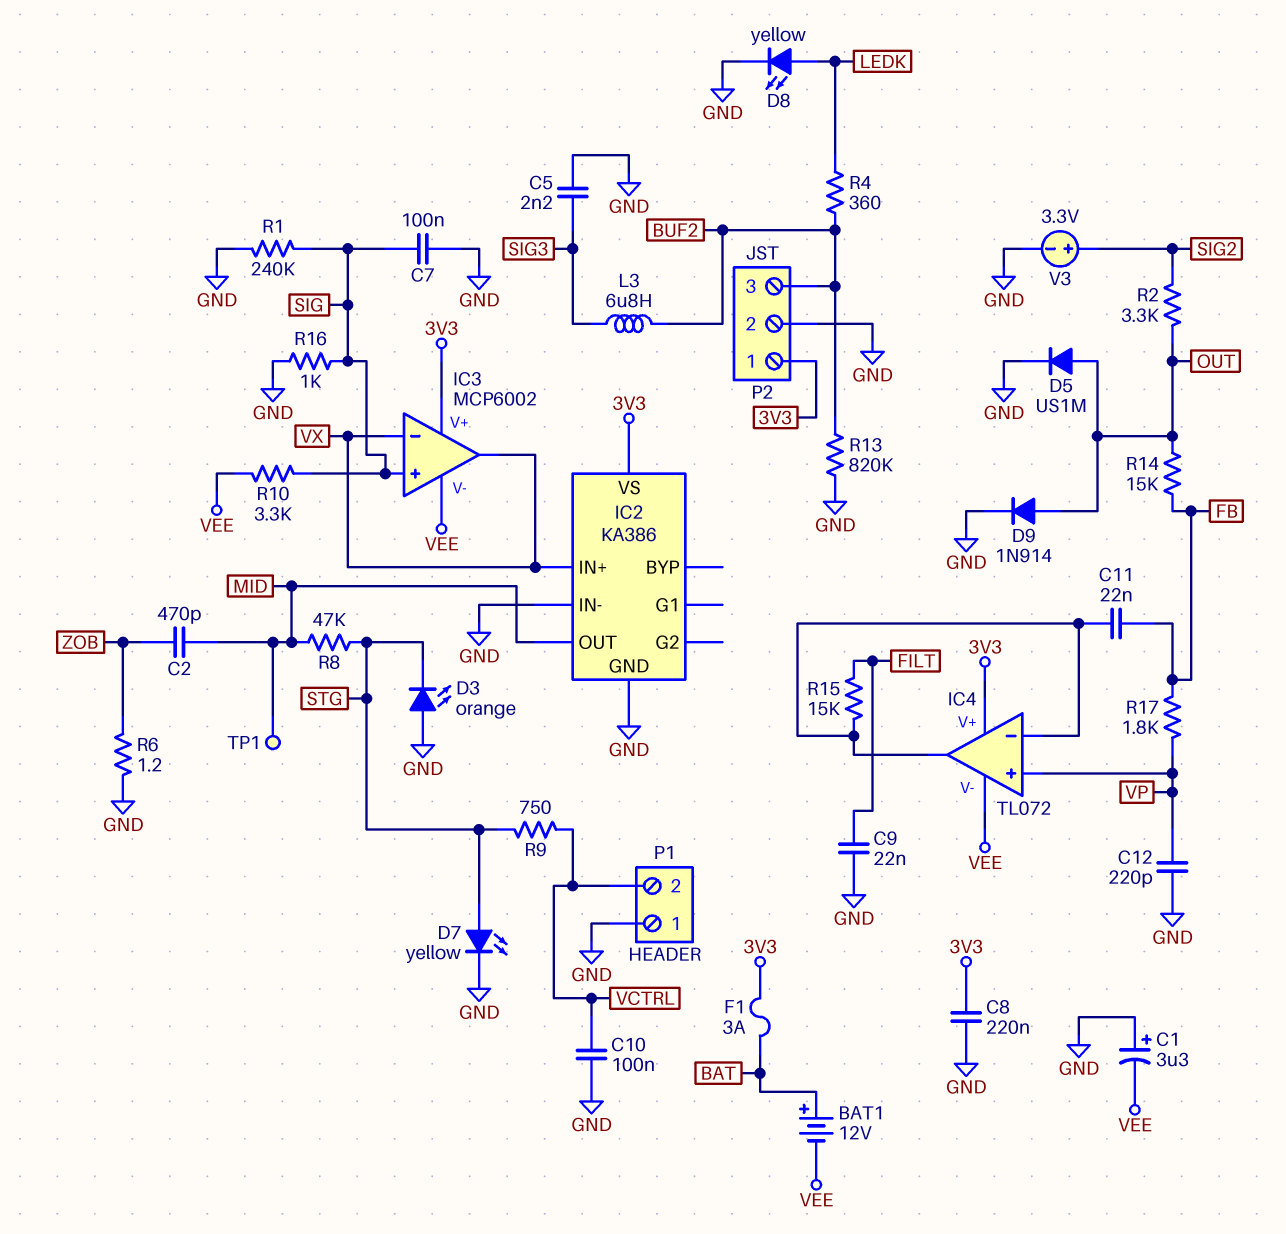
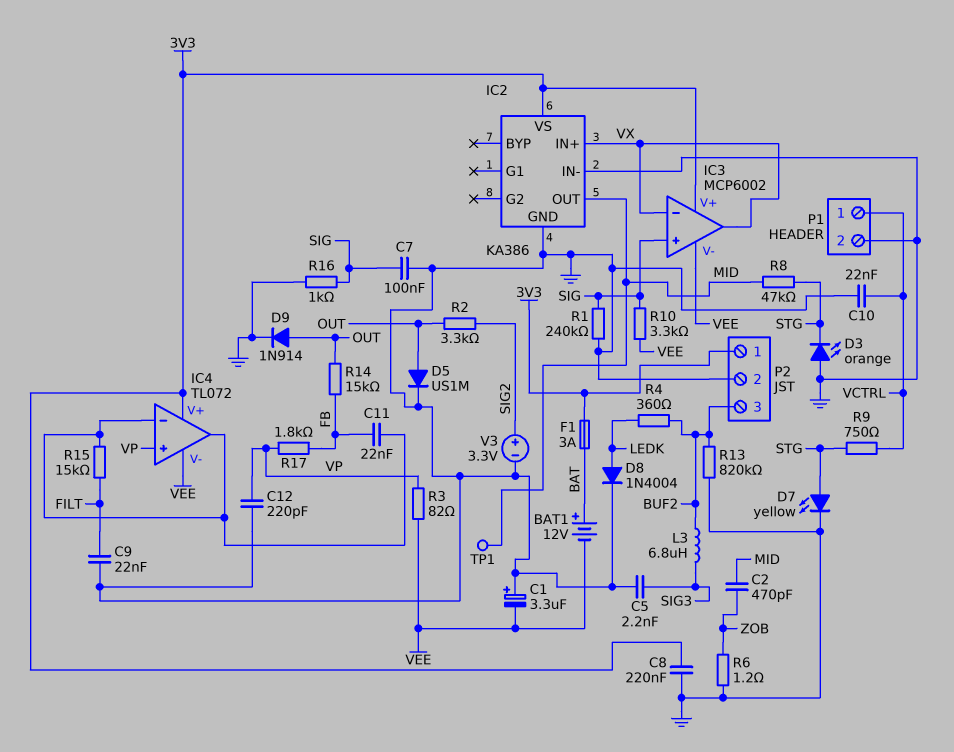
C10: 100nF (GND, VCTRL) -> 22nF (GND, VCTRL)
D8: LED yellow (A LEDK, K GND) -> diode 1N4004 (A LEDK, K GND)
P1 pin 1: GND -> VCTRL
P1 pin 2: VCTRL -> GND
R3: none -> 82 (VEE, VP)

